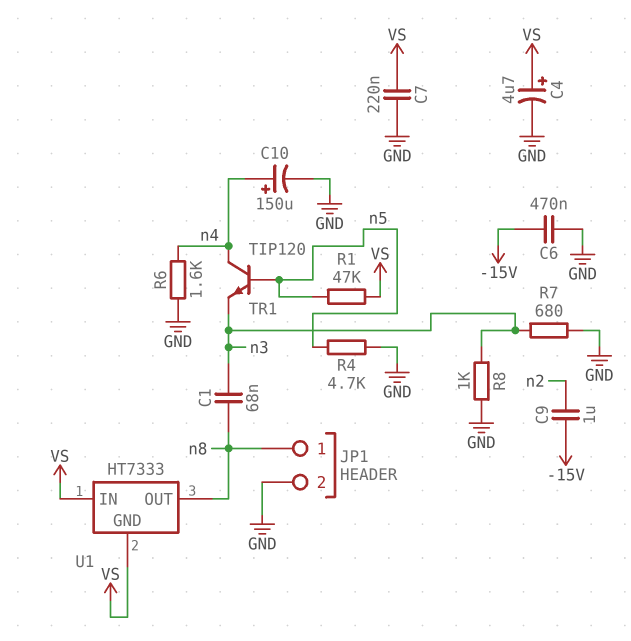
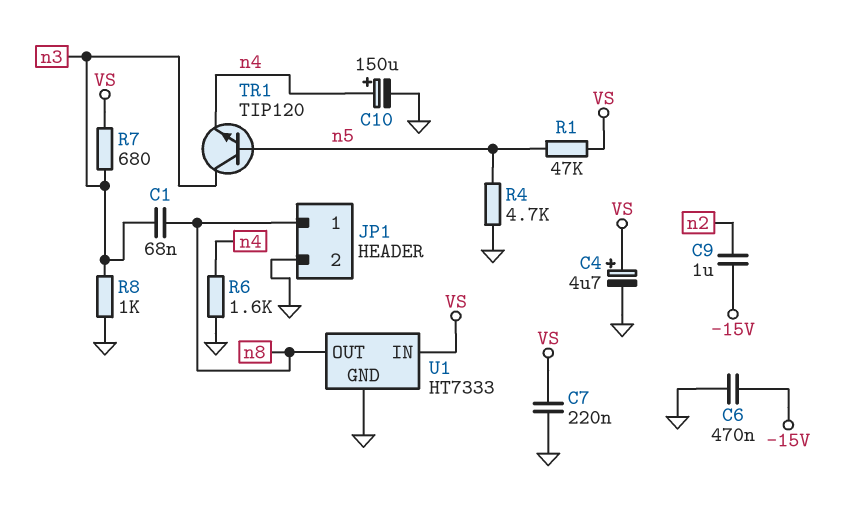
R7: 680 (GND, n3) -> 680 (VS, n3)
TR1: NPN TIP120 (B n5, C n4, E n3) -> NPN TIP120 (B n5, C n3, E n4)
U1 pin GND: VS -> GND

